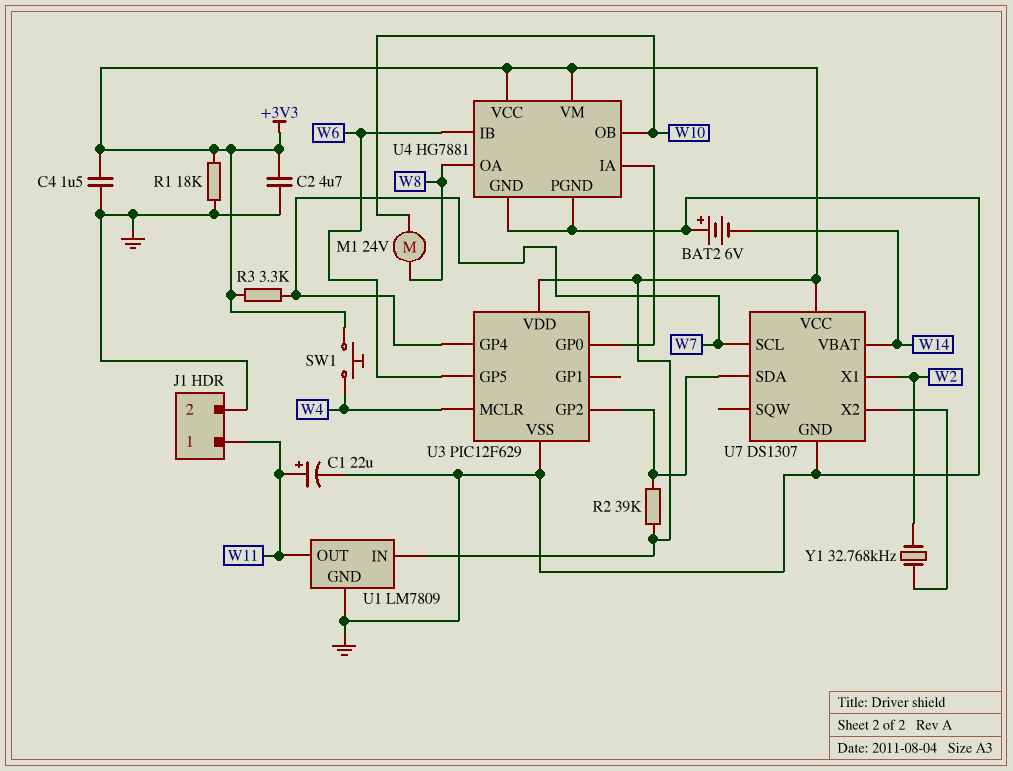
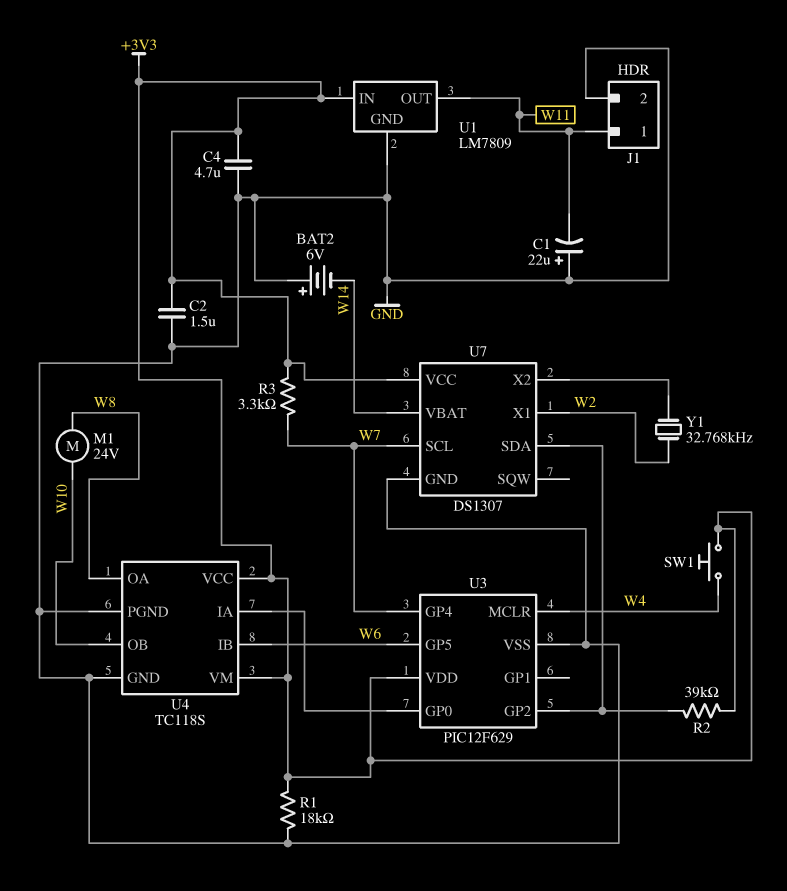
C1: 22uF (plus W11, minus GND) -> 22uF (plus GND, minus W11)
C2: 4.7uF (+3V3, GND) -> 1.5uF (+3V3, GND)
C4: 1.5uF (+3V3, GND) -> 4.7uF (+3V3, GND)
U4: HG7881 -> TC118S

